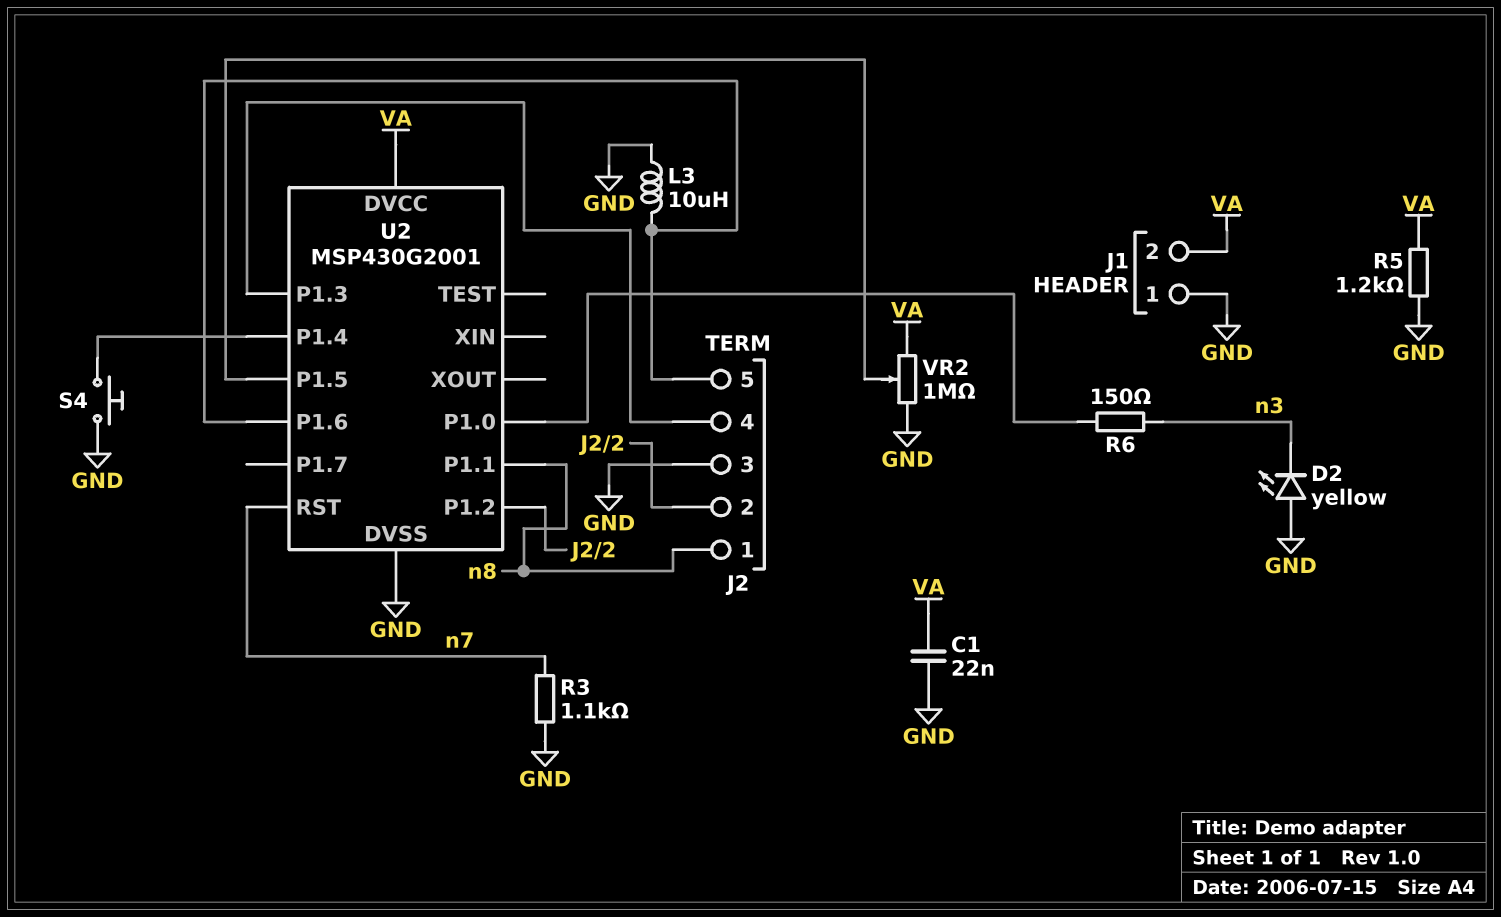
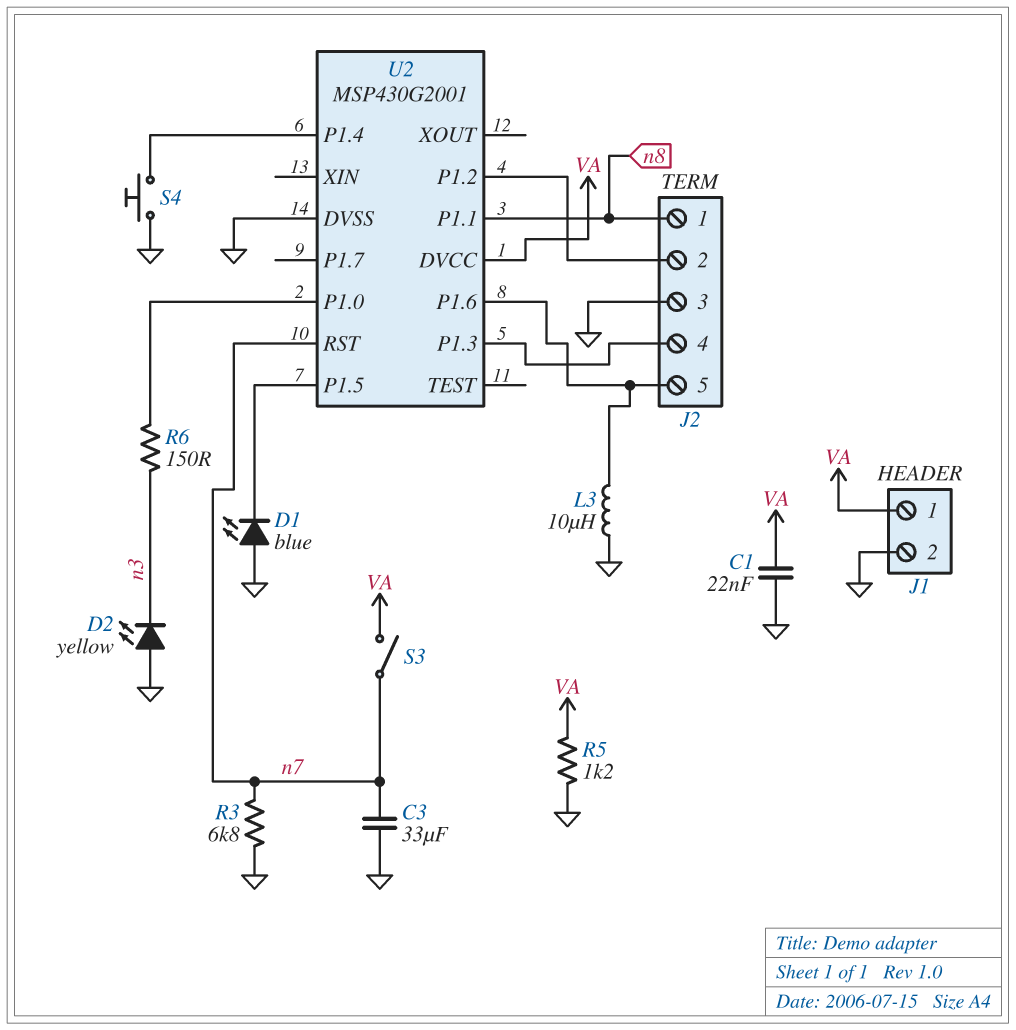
C3: none -> 33uF (GND, n7)
D1: none -> LED blue (A GND, K U2/P1.5)
J1 pin 1: GND -> VA
J1 pin 2: VA -> GND
R3: 1.1k (GND, n7) -> 6.8k (GND, n7)
S3: none -> switch (VA, n7)
VR2: 1M (GND, VA, wiper U2/P1.5) -> none

